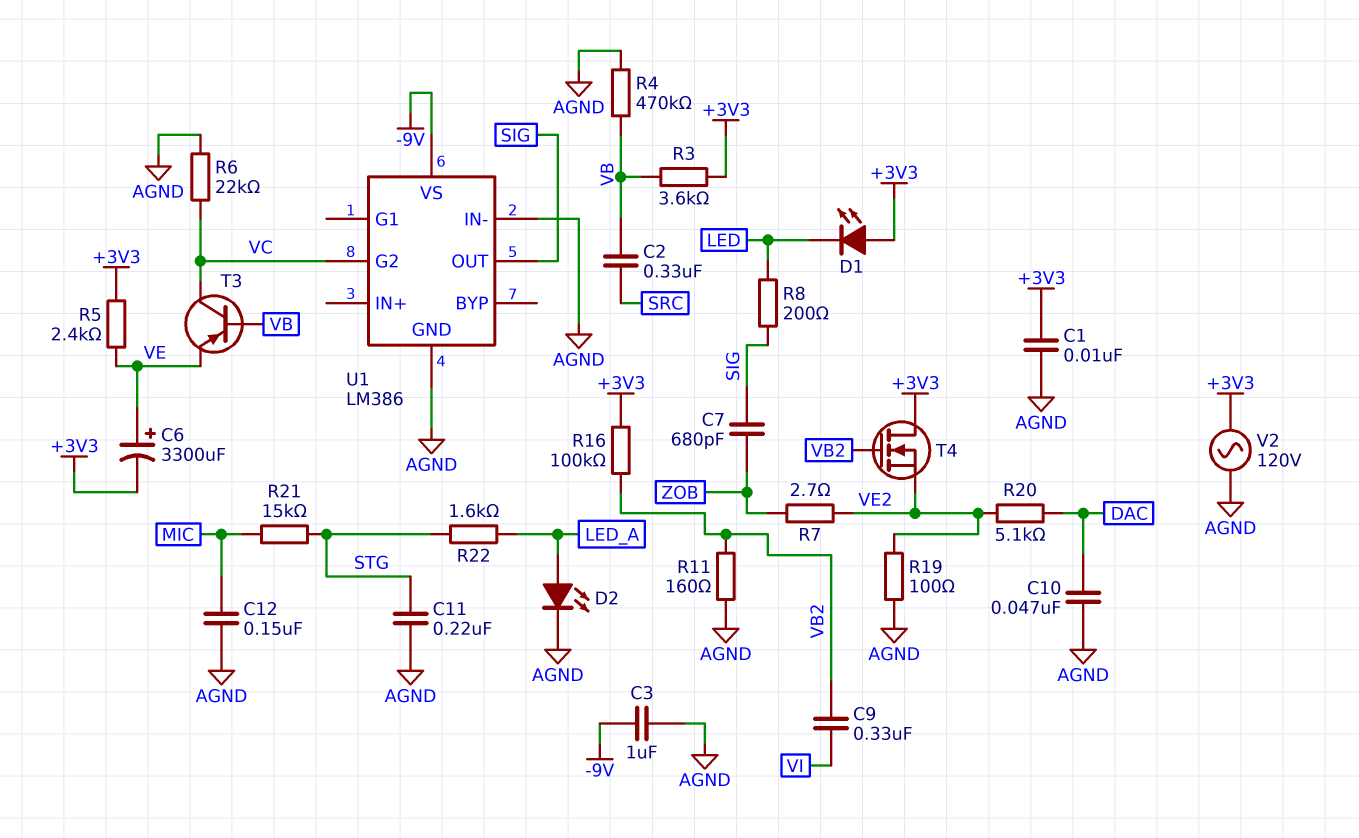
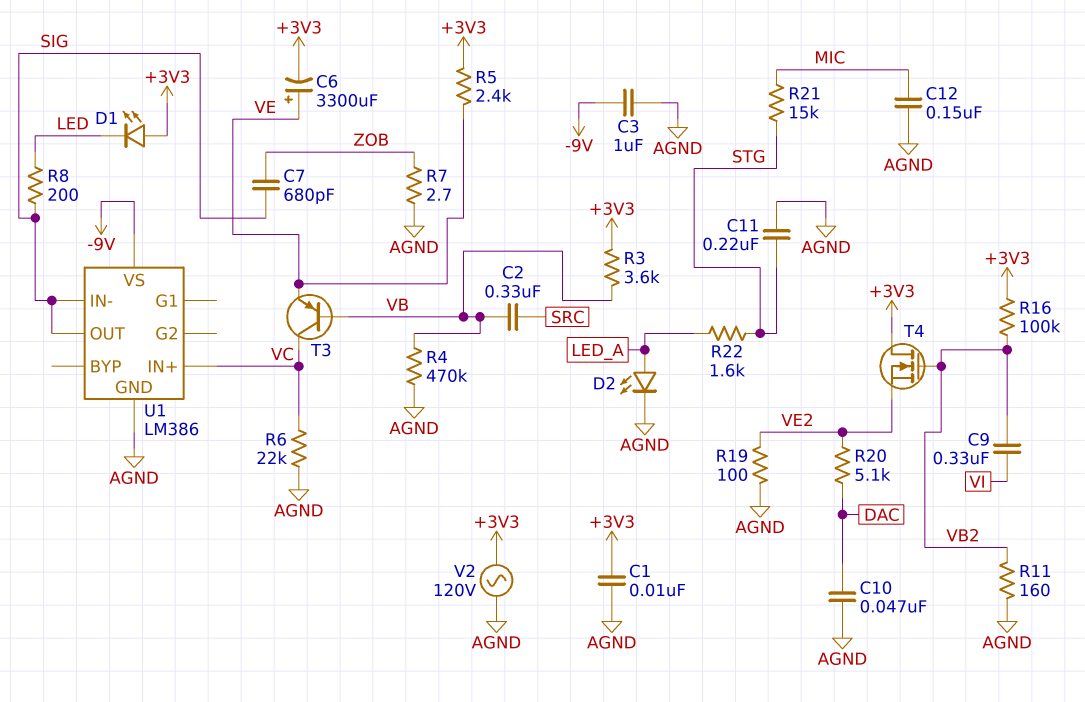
R7: 2.7 (VE2, ZOB) -> 2.7 (AGND, ZOB)
U1 pin G2: VC -> none
U1 pin IN+: none -> VC
U1 pin IN-: AGND -> SIG

